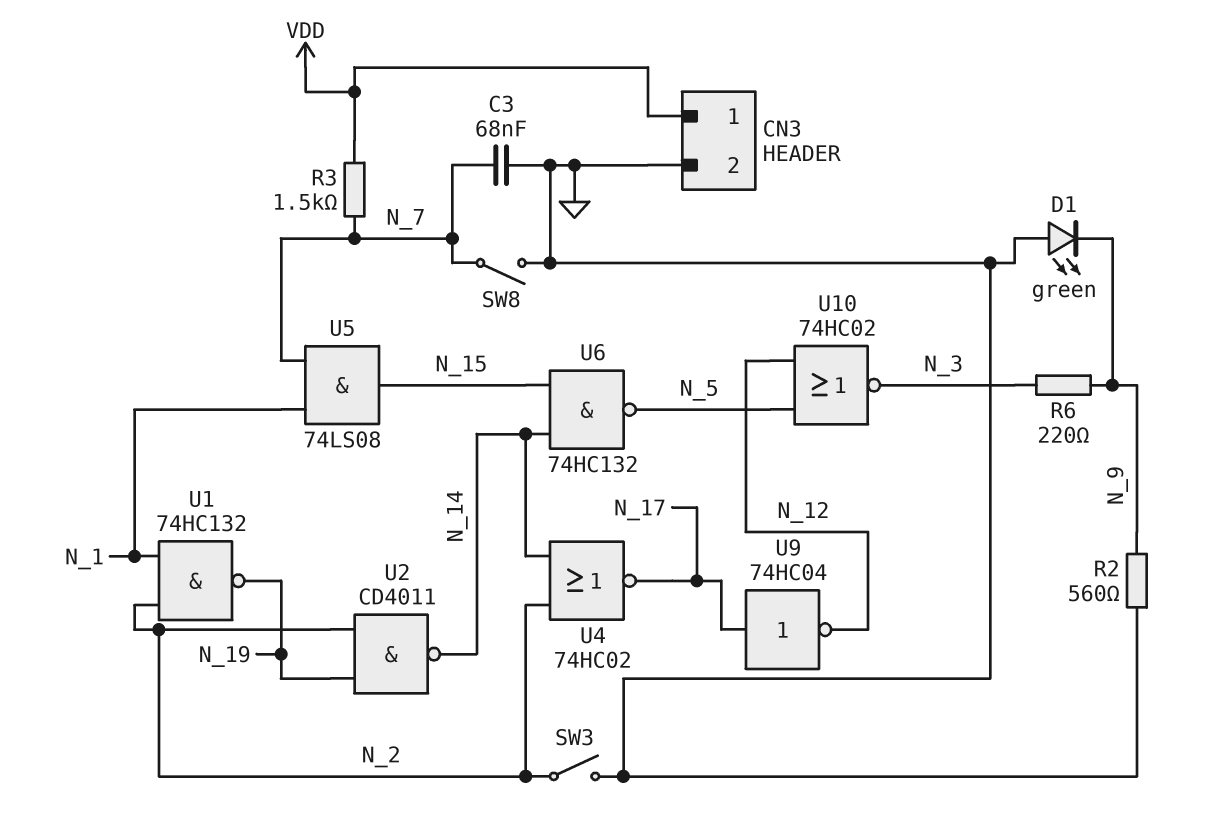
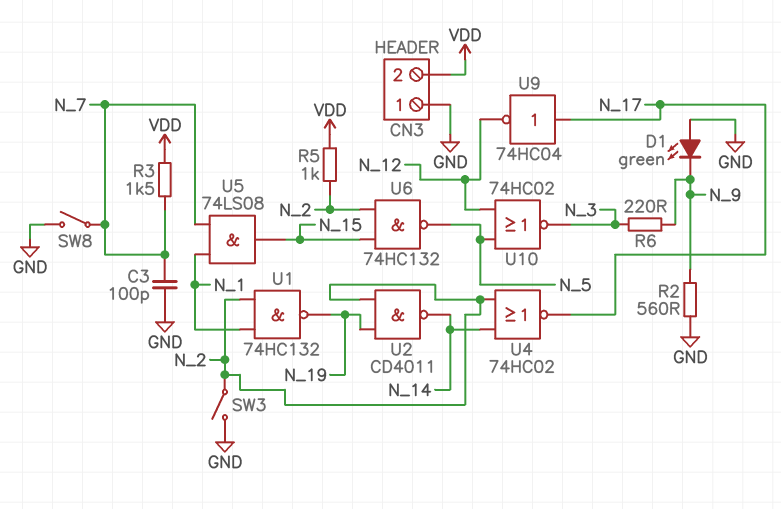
C3: 68nF (GND, N_7) -> 100pF (GND, N_7)
CN3 pin 1: VDD -> GND
CN3 pin 2: GND -> VDD
R5: none -> 1k (N_2, VDD)
U6: NAND 74HC132 (in N_14, in N_15, out N_5) -> NAND 74HC132 (in N_2, in N_15, out N_5)

